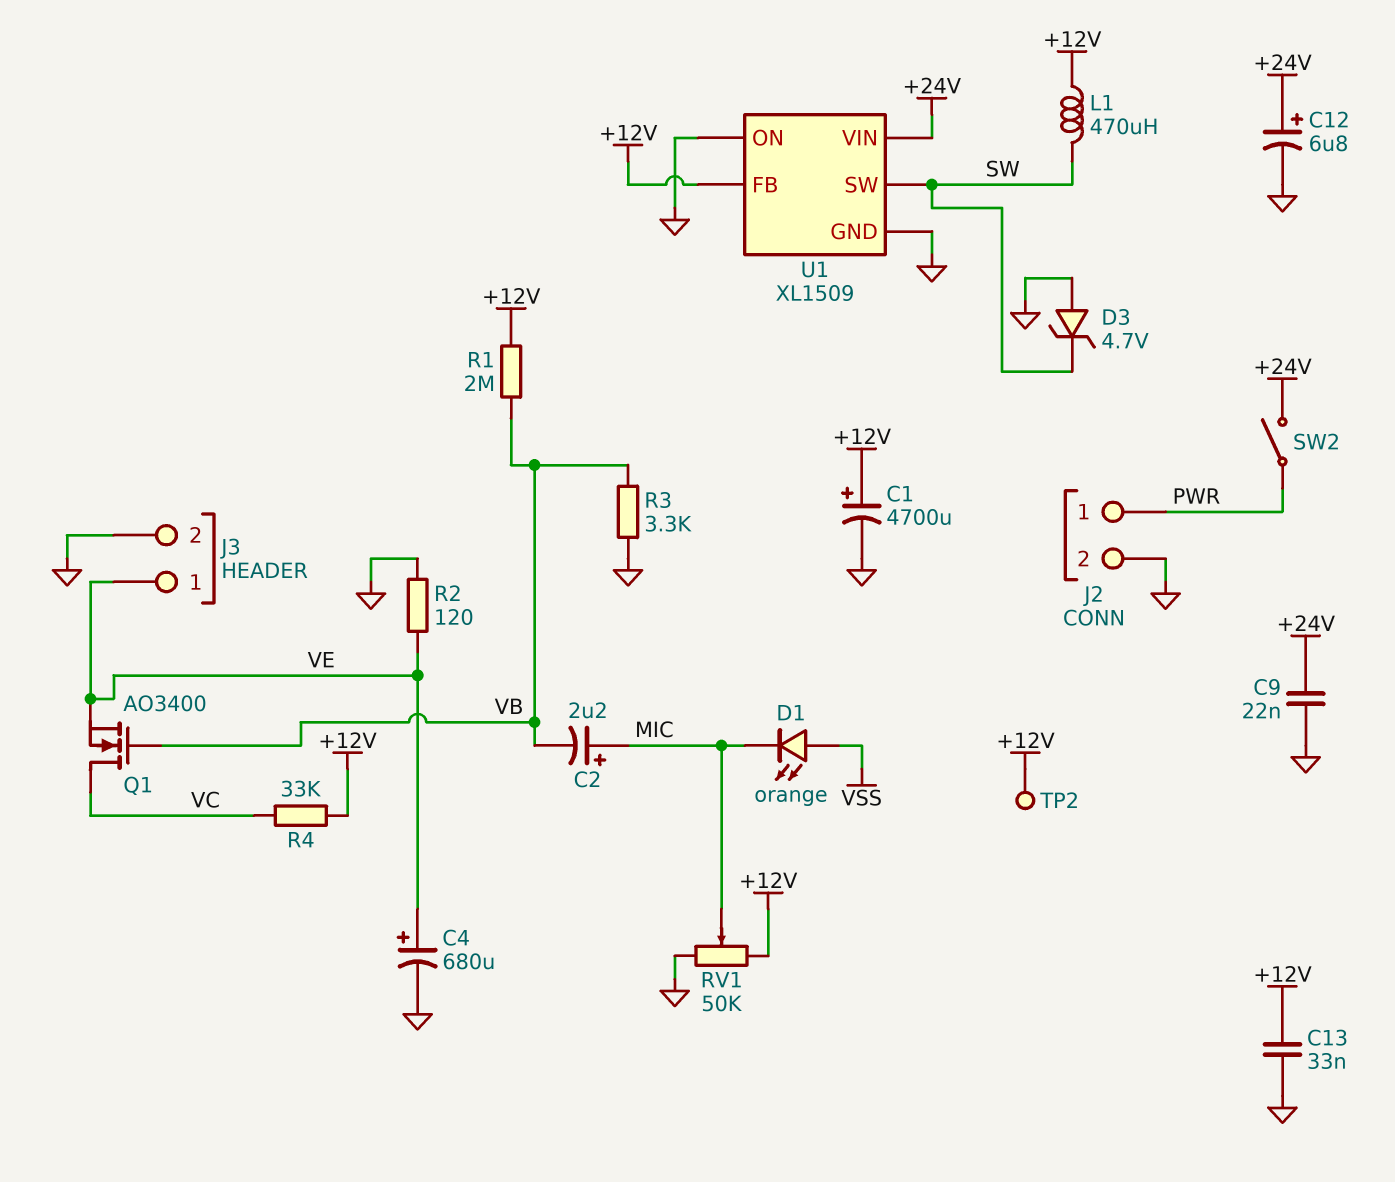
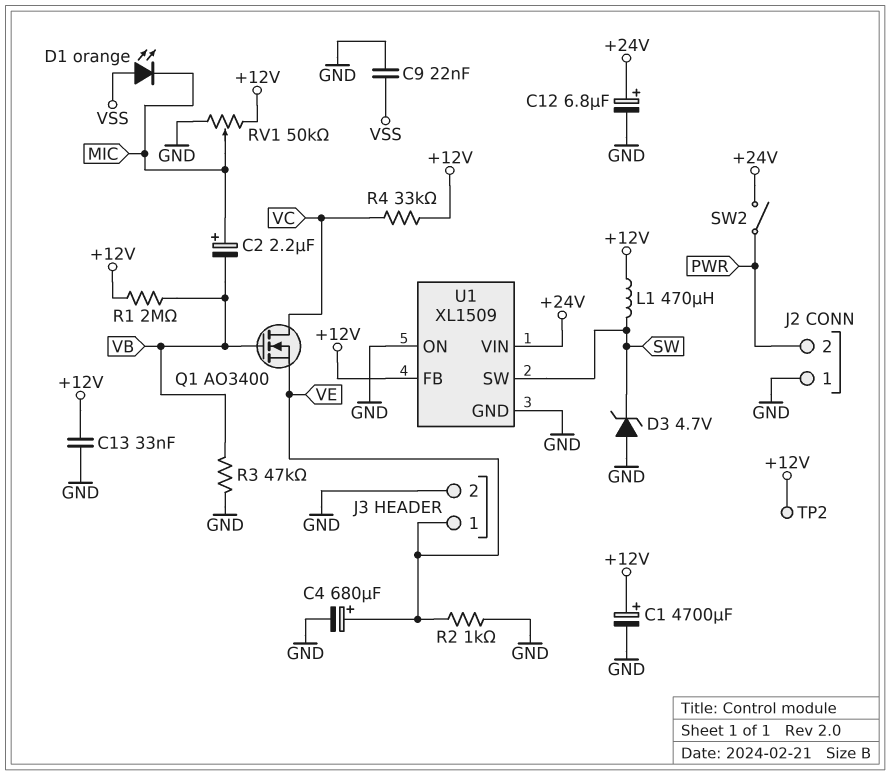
C9: 22nF (+24V, GND) -> 22nF (GND, VSS)
J2 pin 1: PWR -> GND
J2 pin 2: GND -> PWR
R2: 120 (GND, VE) -> 1k (GND, VE)
R3: 3.3k (GND, VB) -> 47k (GND, VB)

